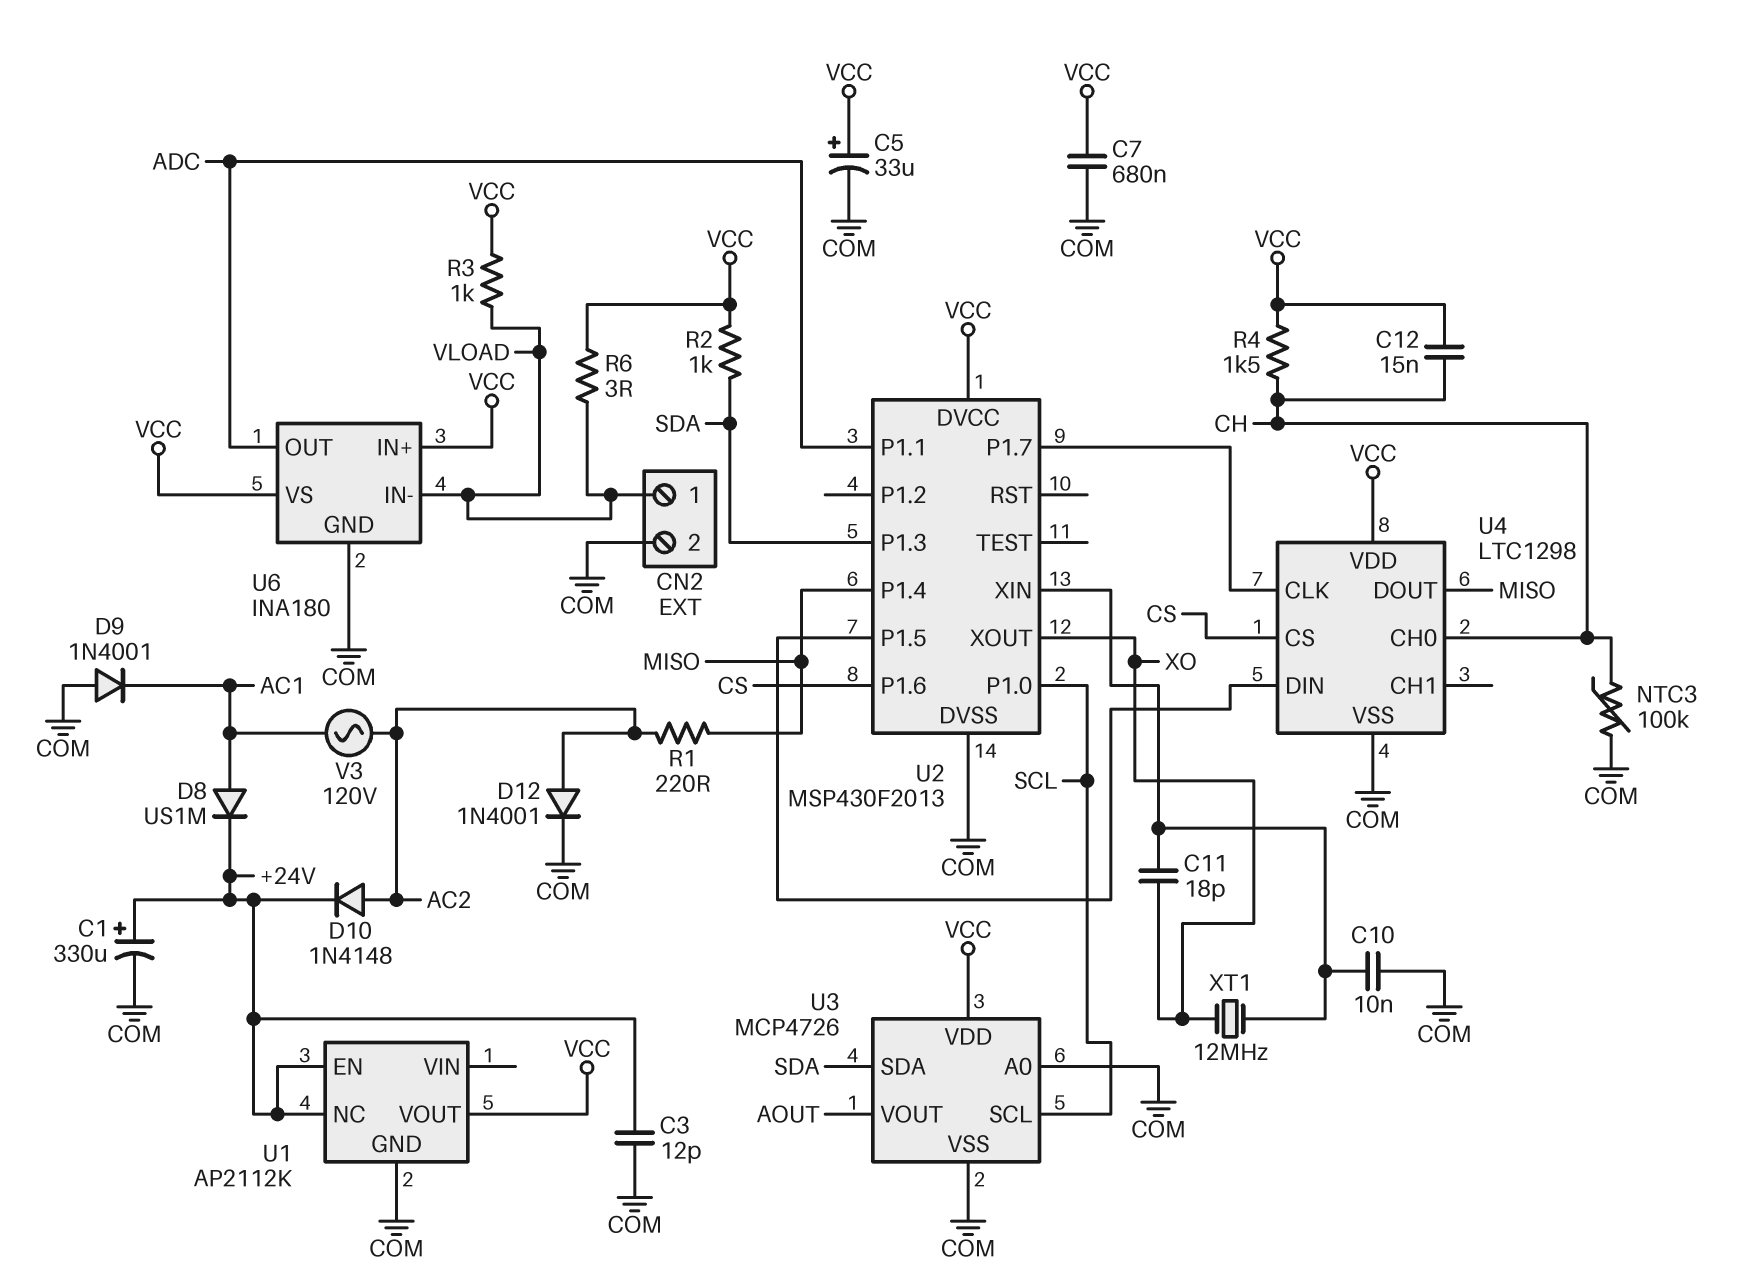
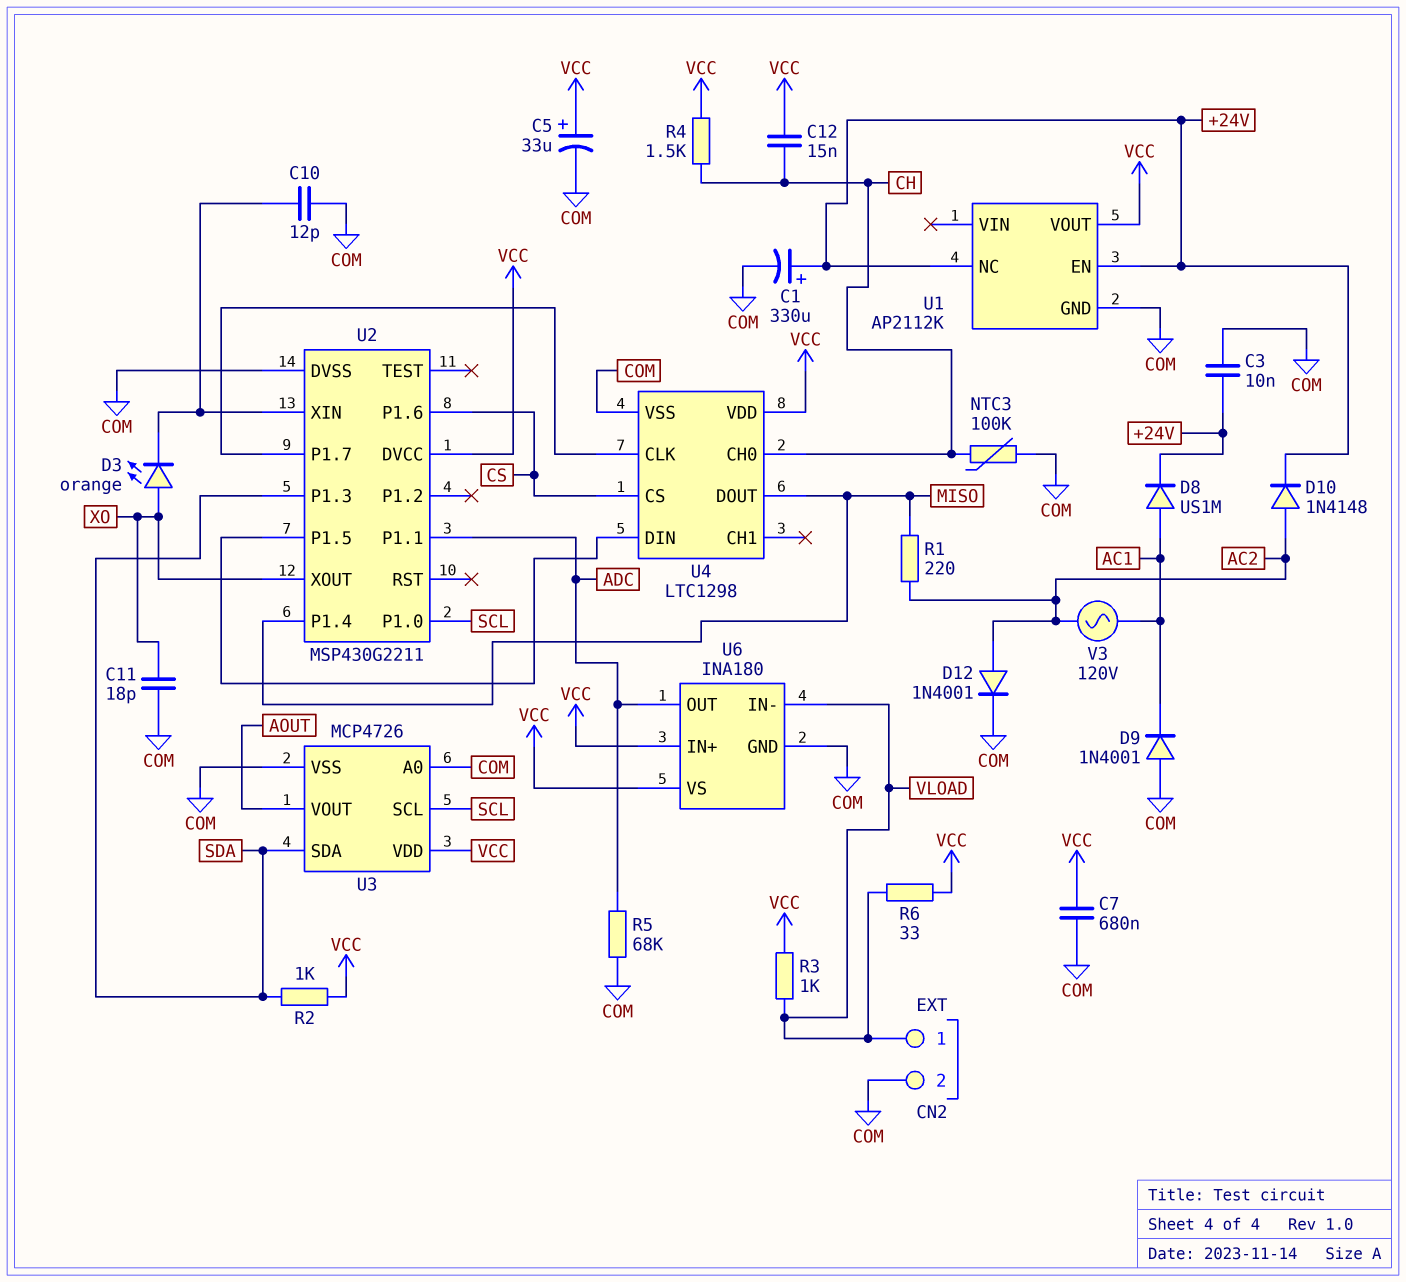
C3: 12pF (+24V, COM) -> 10nF (+24V, COM)
C10: 10nF (COM, U2/XIN) -> 12pF (COM, U2/XIN)
C11: 18pF (U2/XIN, XO) -> 18pF (COM, XO)
D3: none -> LED orange (A XO, K U2/XIN)
R5: none -> 68k (ADC, COM)
R6: 3 (VCC, VLOAD) -> 33 (VCC, VLOAD)
U2: MSP430F2013 -> MSP430G2211
XT1: 12MHz (U2/XIN, XO) -> none

